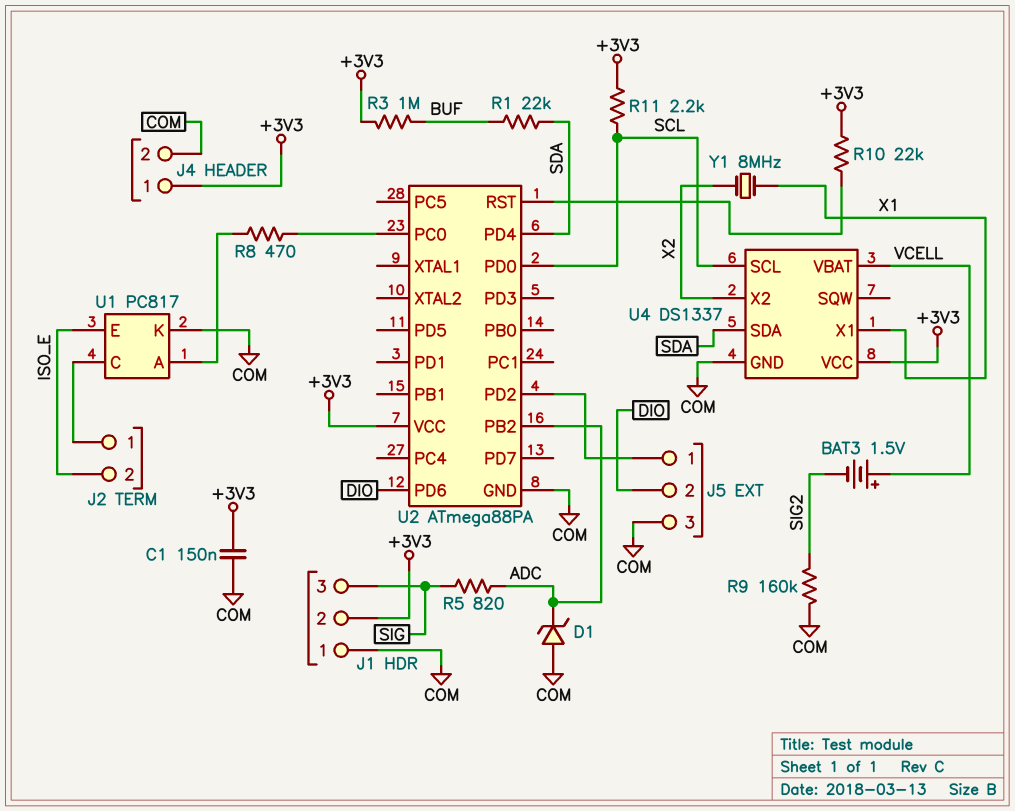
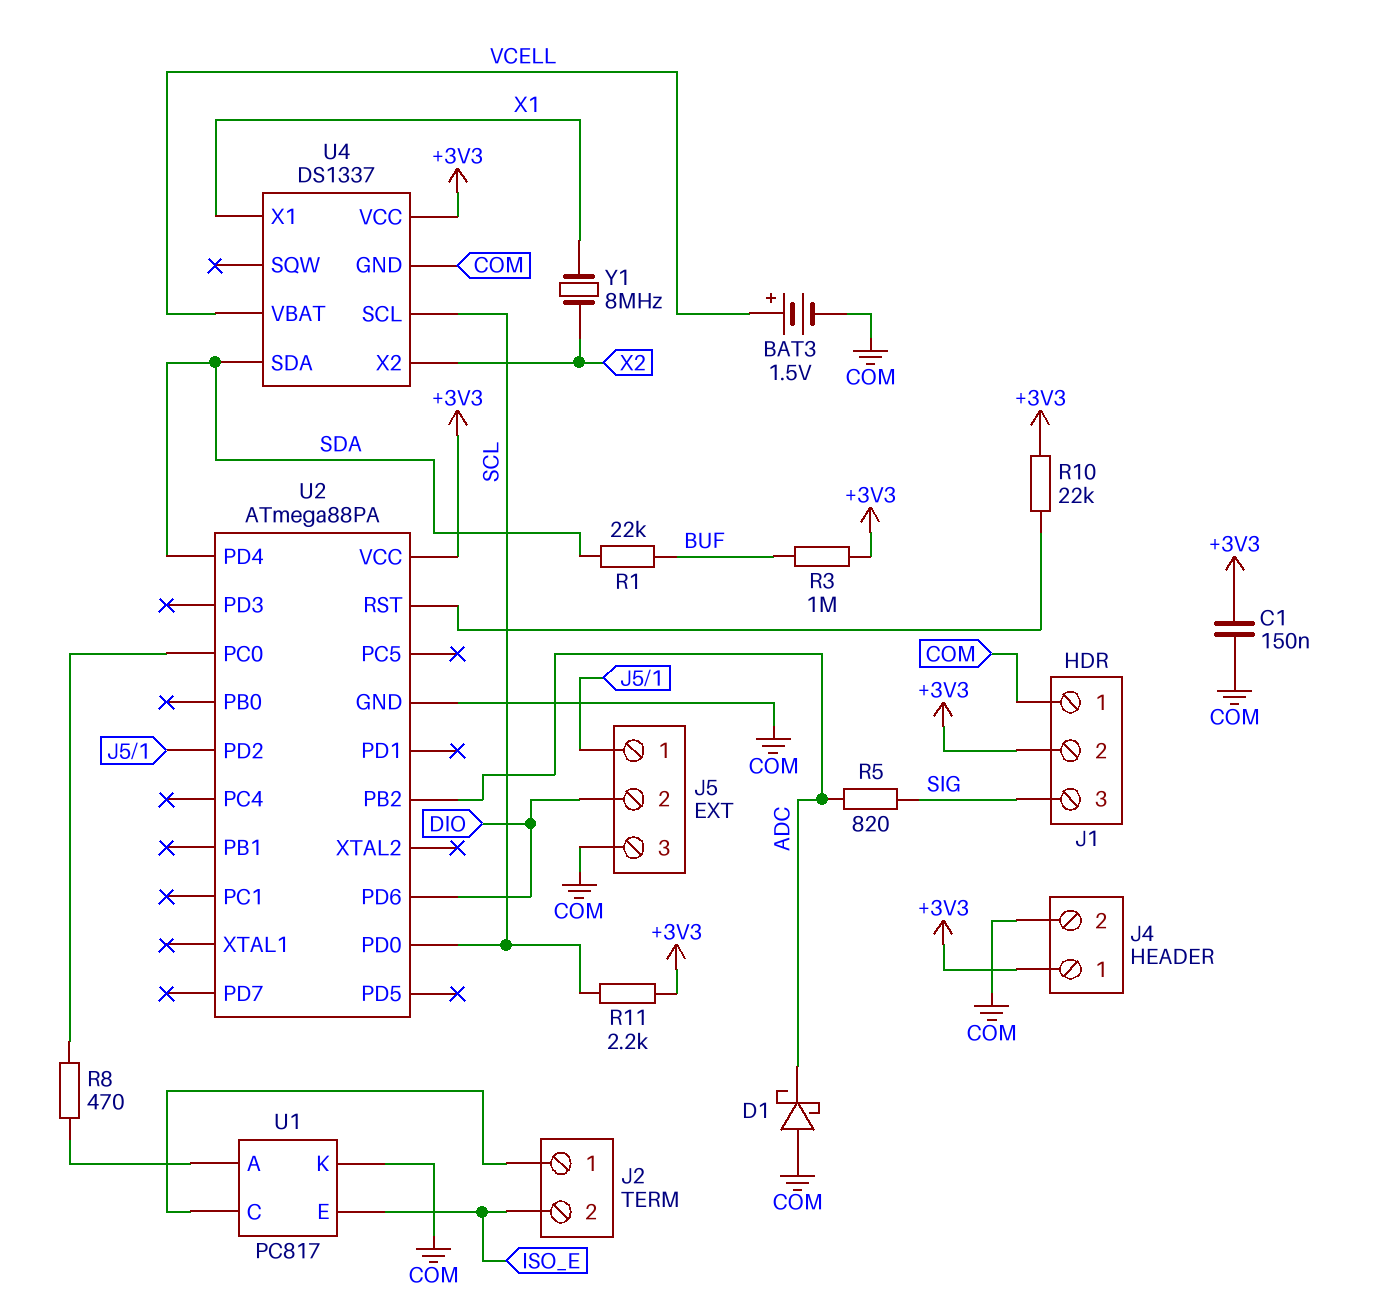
BAT3: 1.5V (plus VCELL, minus SIG2) -> 1.5V (plus VCELL, minus COM)
D1: zener (A COM, K ADC) -> schottky (A COM, K ADC)
R9: 160k (COM, SIG2) -> none

